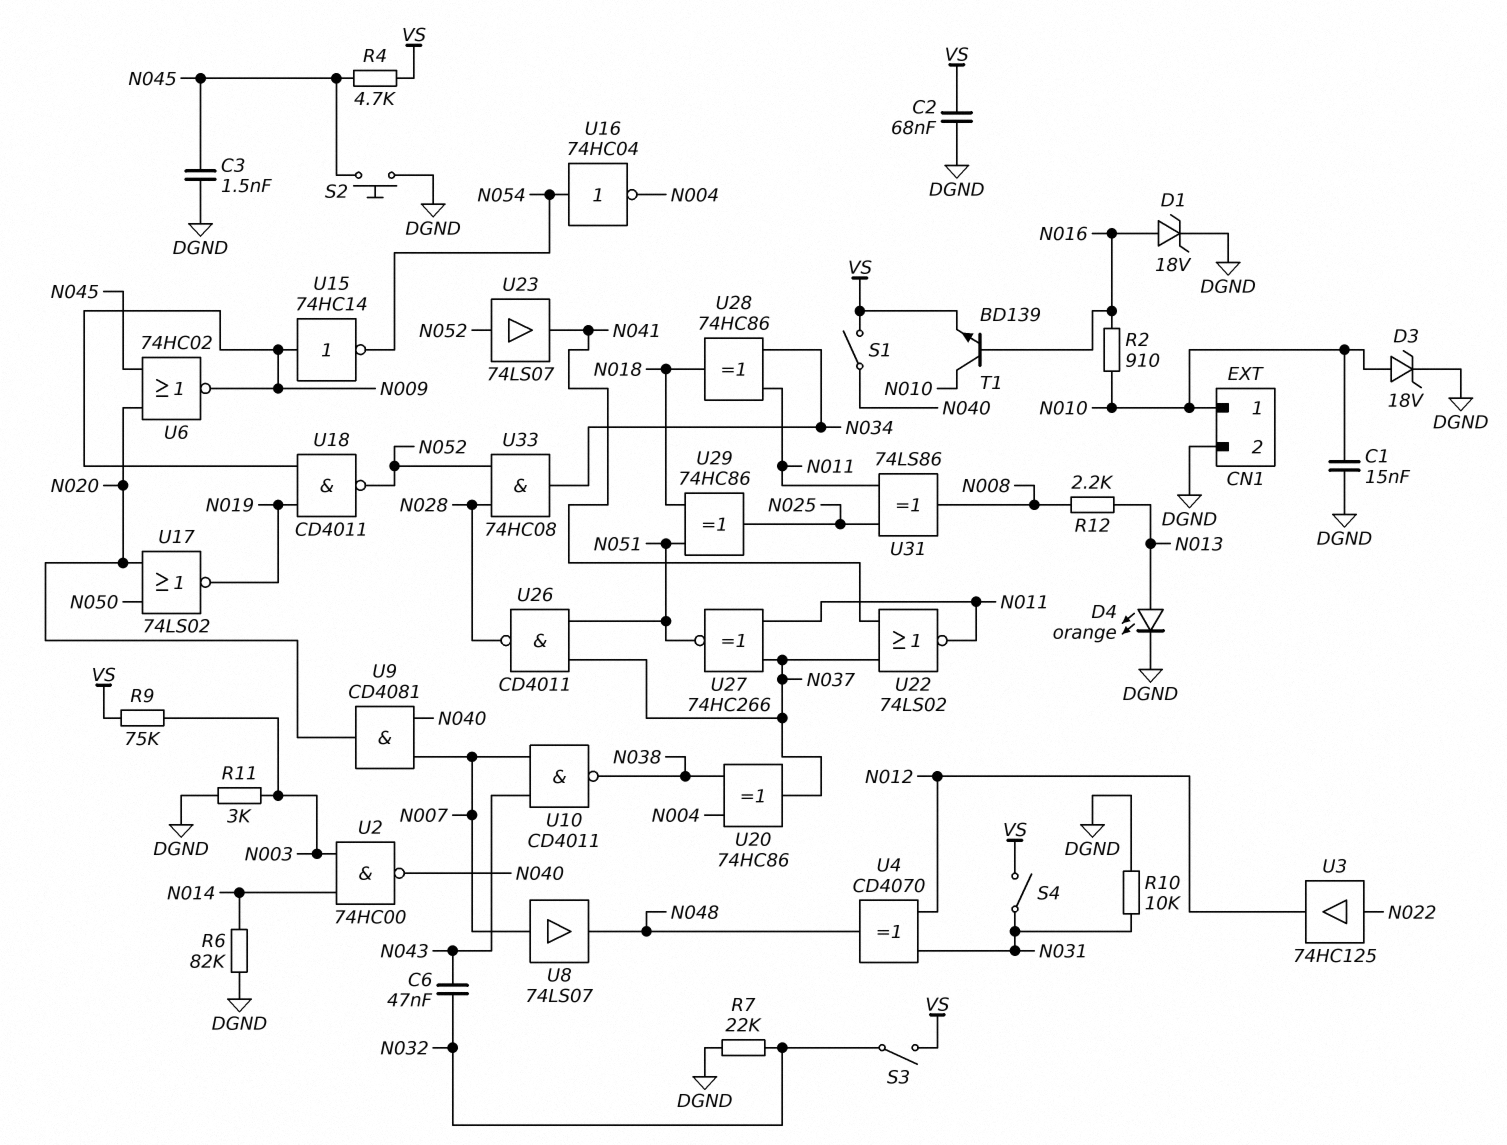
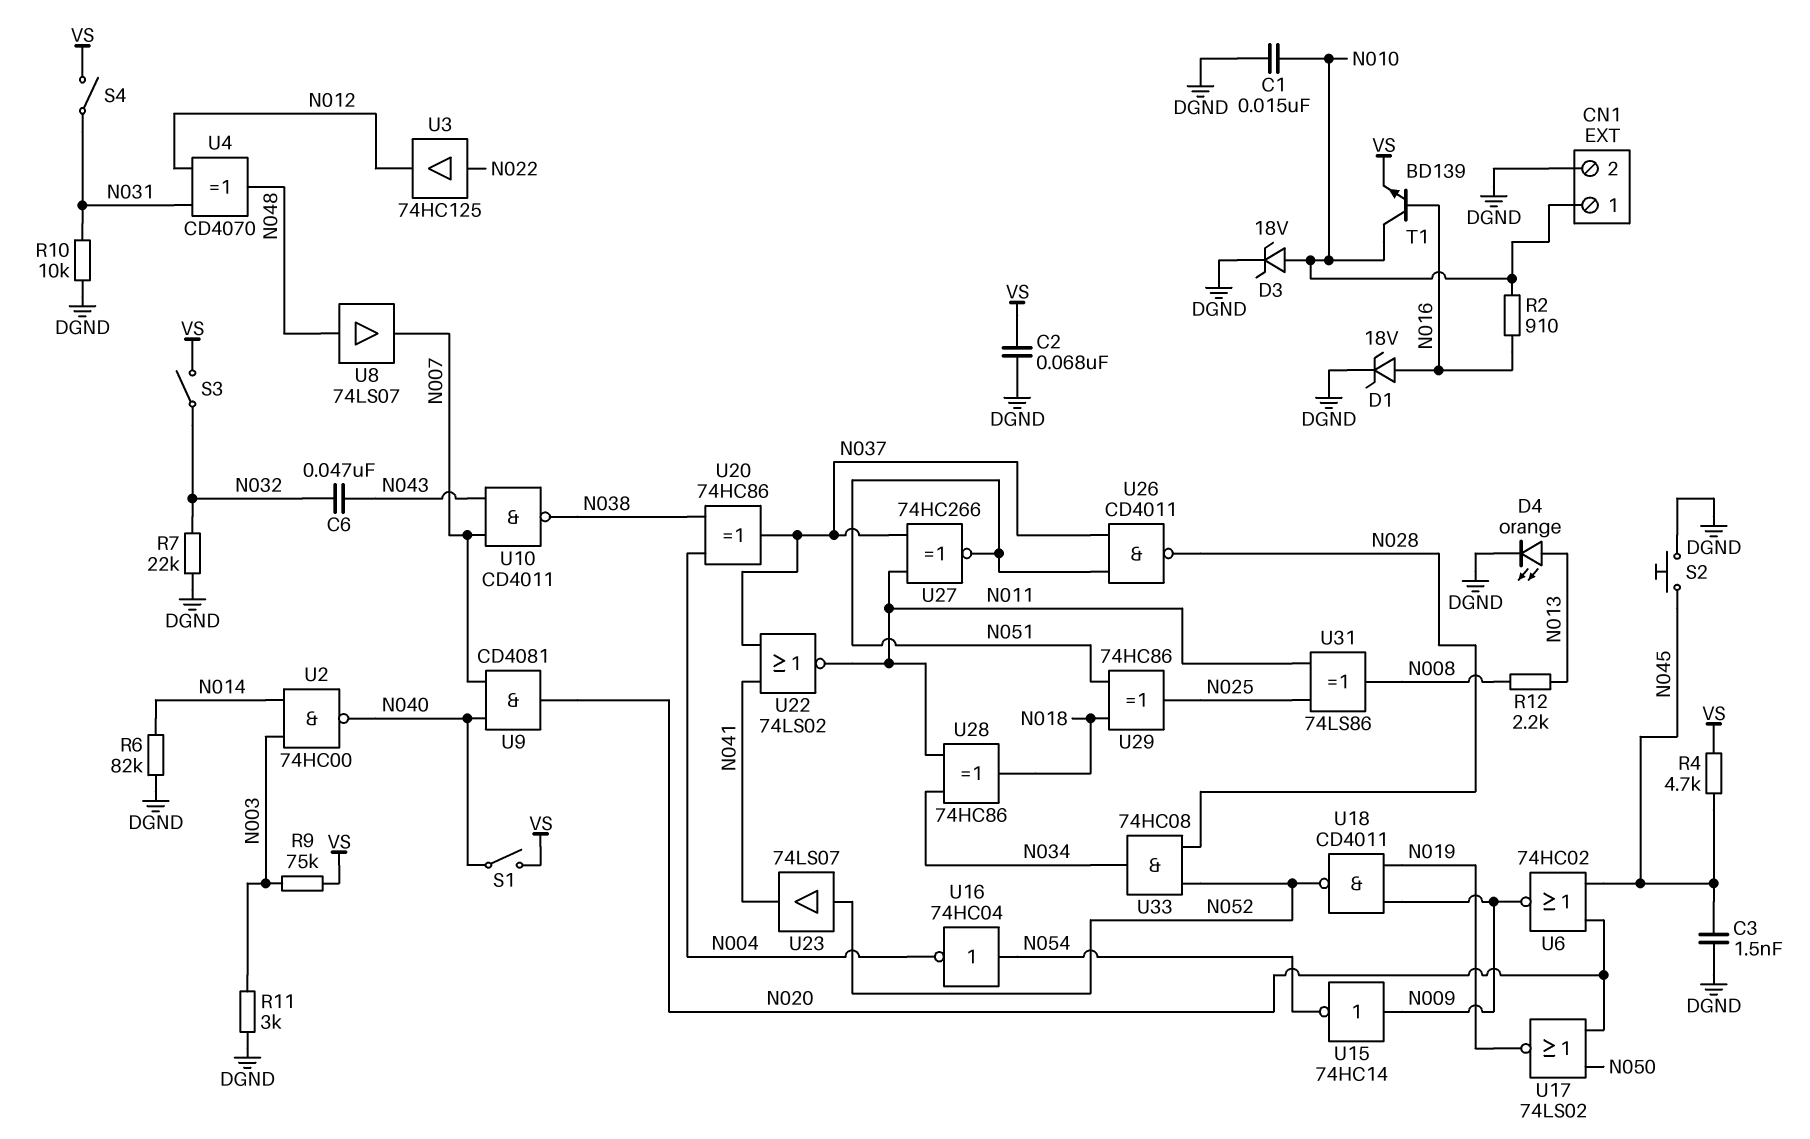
U8: buffer 74LS07 (in N007, out N048) -> buffer 74LS07 (in N048, out N007)

